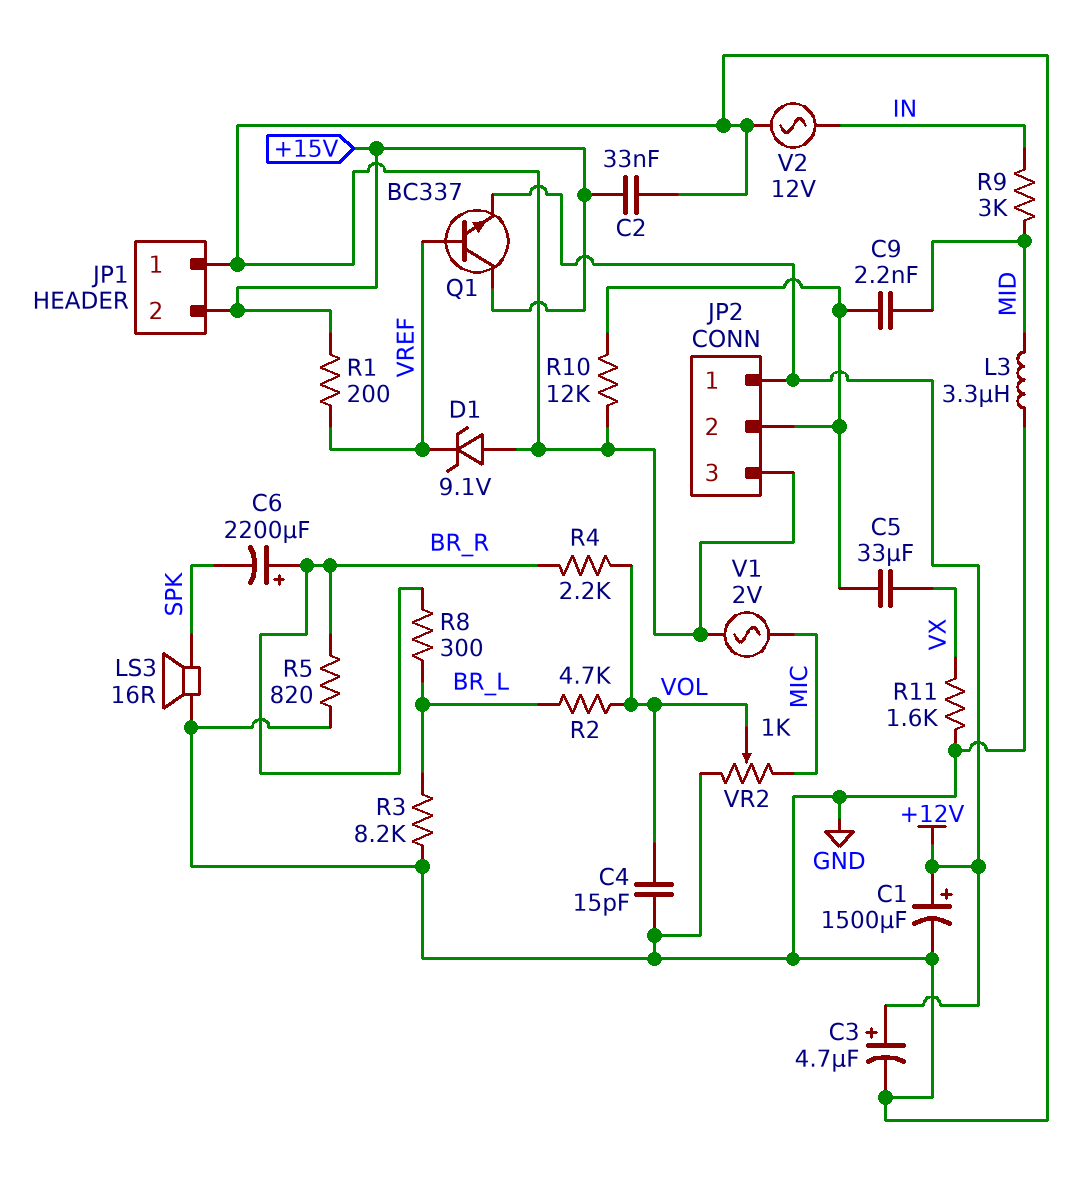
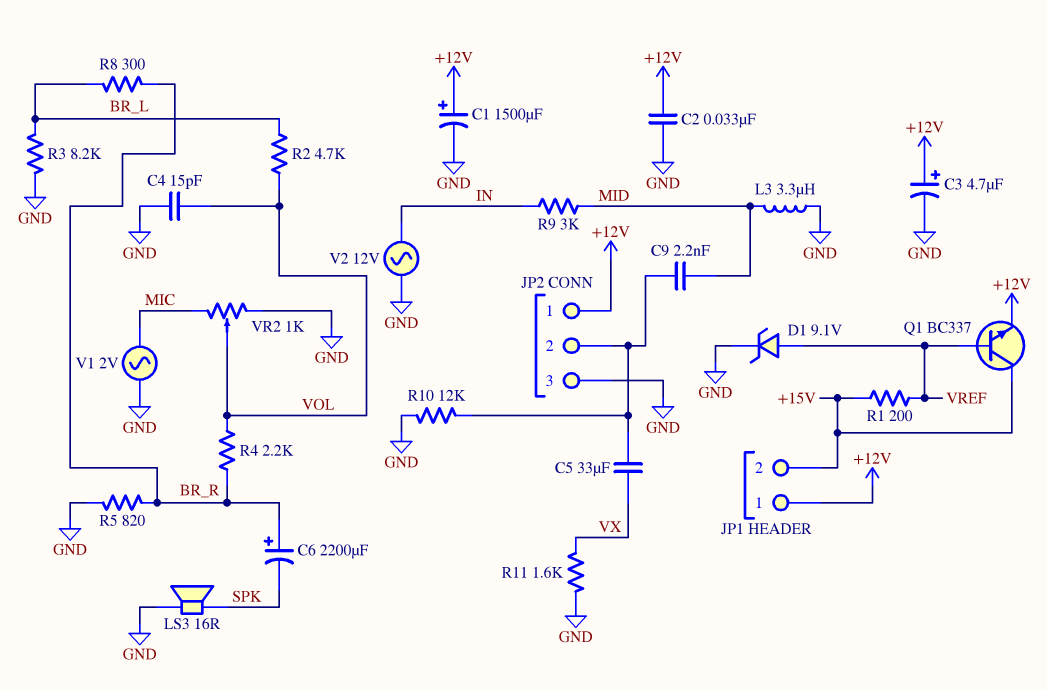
C2: 33nF (+15V, GND) -> 33nF (+12V, GND)
D1: zener 9.1V (A GND, K VREF) -> zener 9.1V (A VREF, K GND)
JP1 pin 1: GND -> +12V

